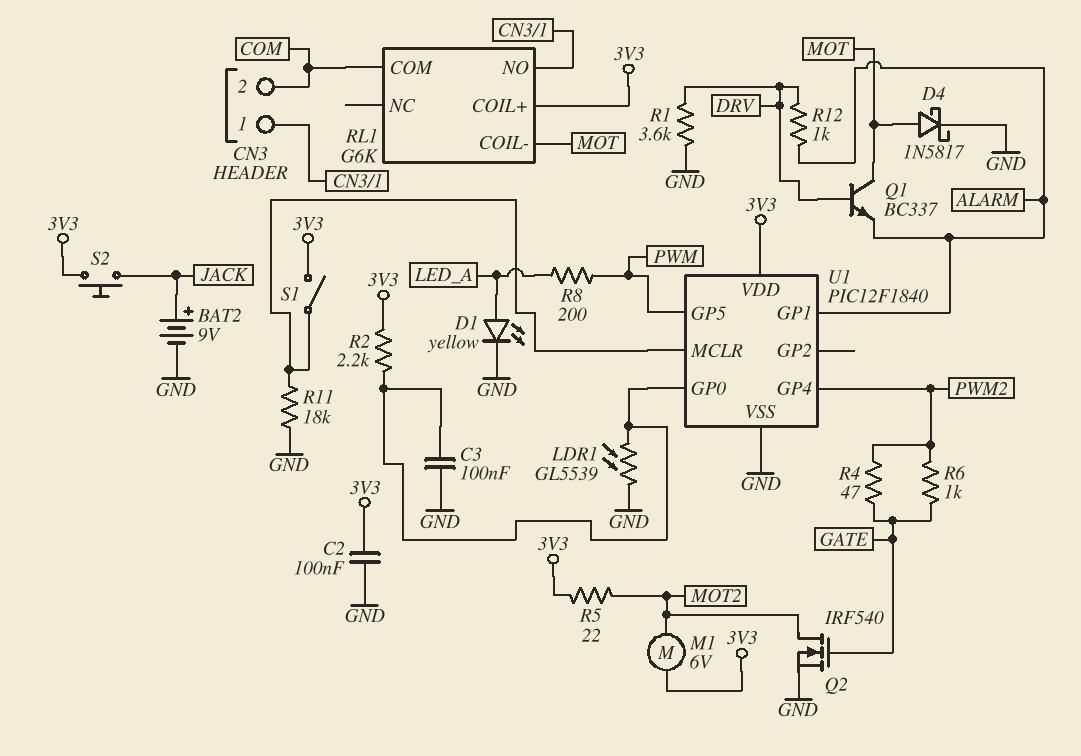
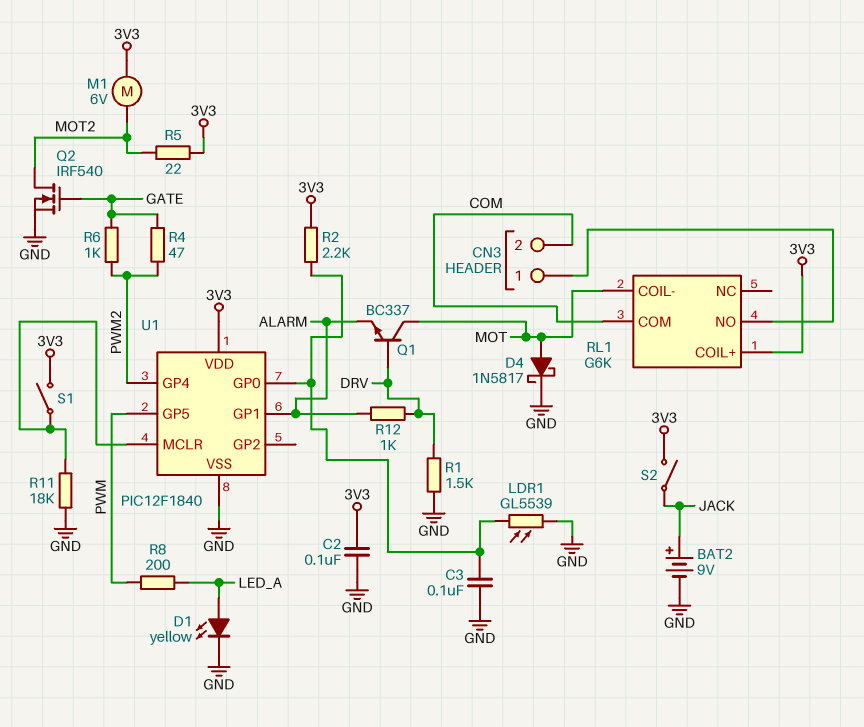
R1: 3.6k (DRV, GND) -> 1.5k (DRV, GND)
S2: button (3V3, JACK) -> switch (3V3, JACK)

